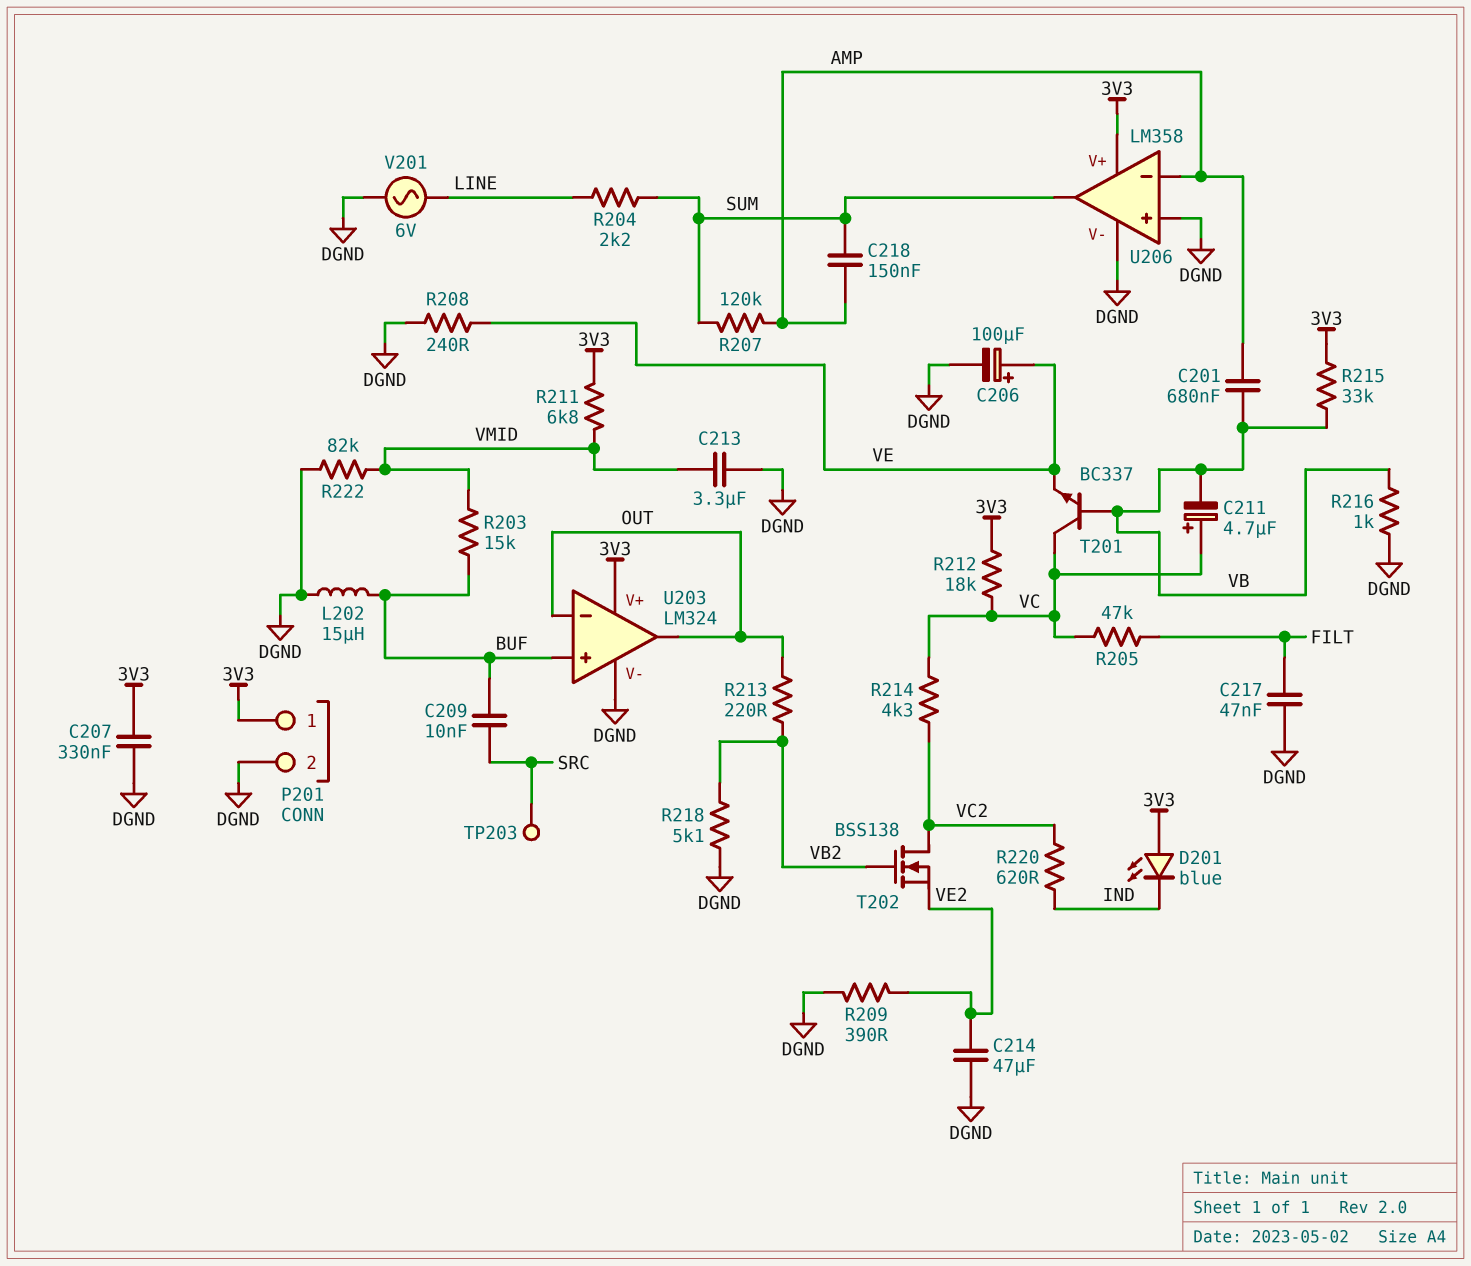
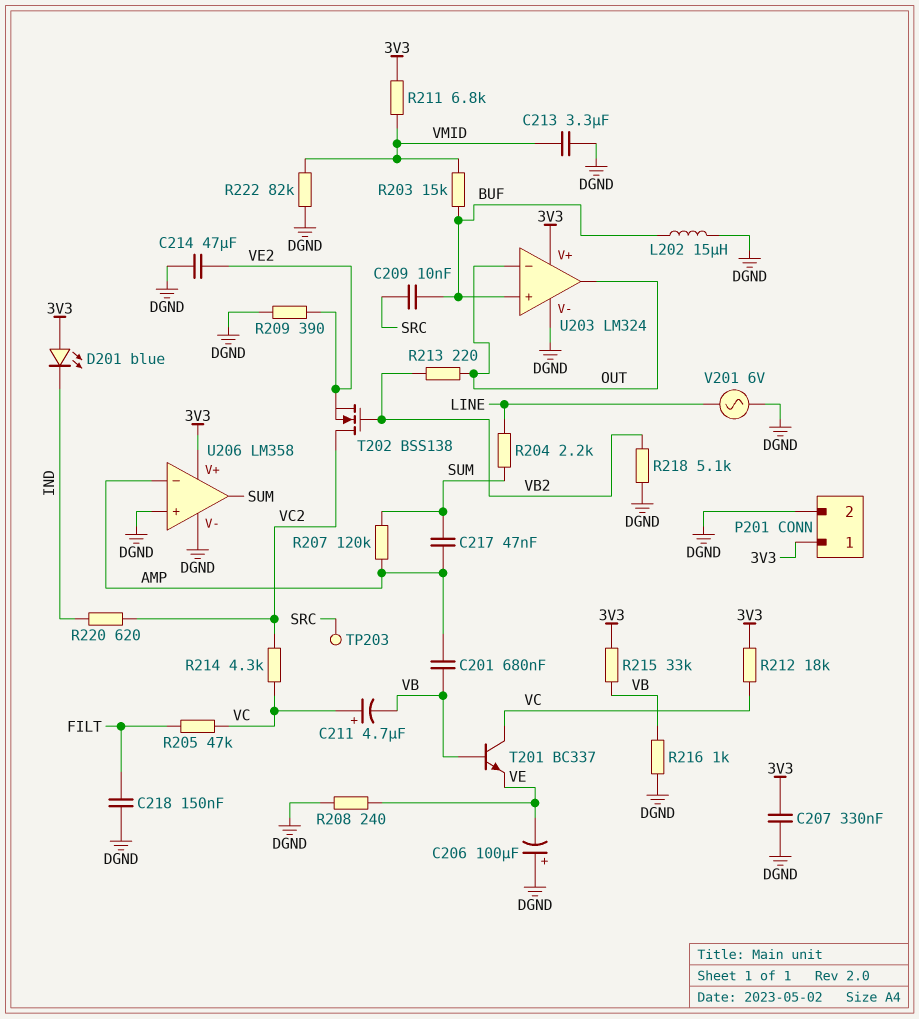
C206: 100uF (plus VE, minus DGND) -> 100uF (plus DGND, minus VE)
C217: 47nF (DGND, FILT) -> 47nF (AMP, SUM)
C218: 150nF (AMP, SUM) -> 150nF (DGND, FILT)

